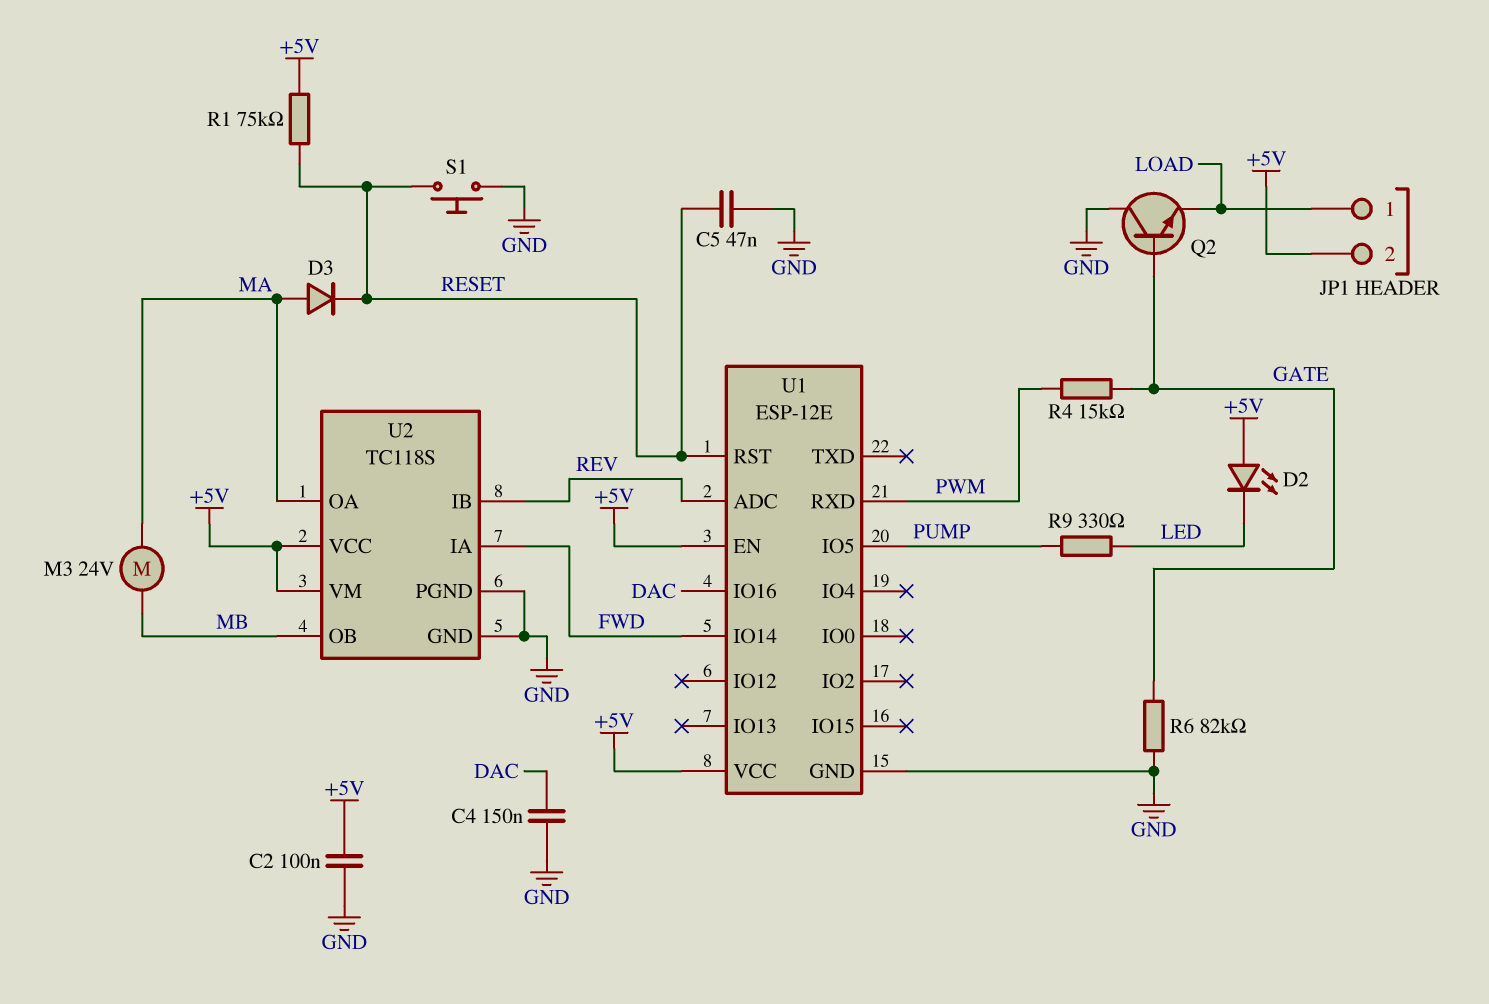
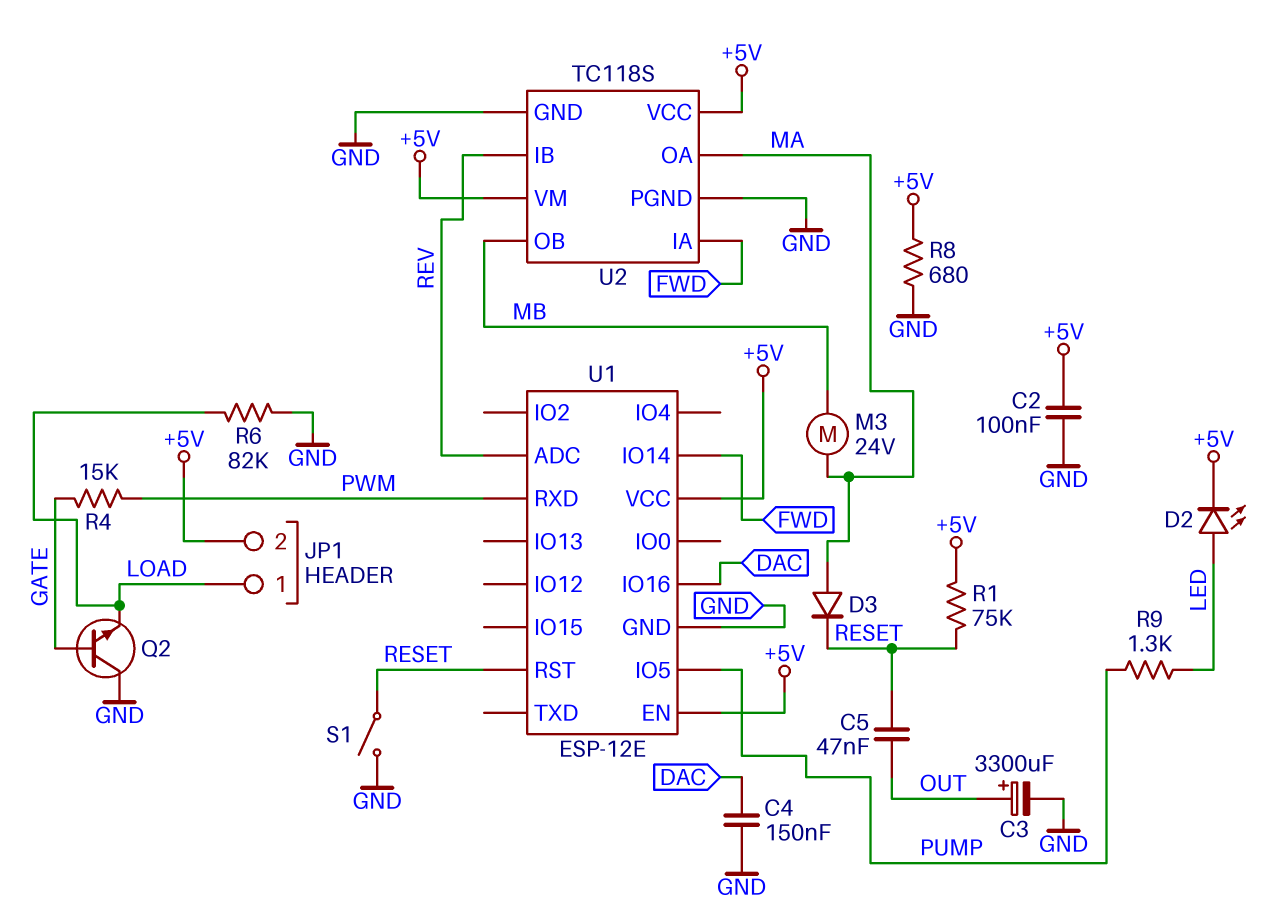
C3: none -> 3300uF (plus OUT, minus GND)
C5: 47nF (GND, RESET) -> 47nF (OUT, RESET)
D2: LED (A +5V, K LED) -> LED (A LED, K +5V)
R6: 82k (GATE, GND) -> 82k (GND, LOAD)
R8: none -> 680 (+5V, GND)
R9: 330 (LED, PUMP) -> 1.3k (LED, PUMP)
S1: button (GND, RESET) -> switch (GND, RESET)

